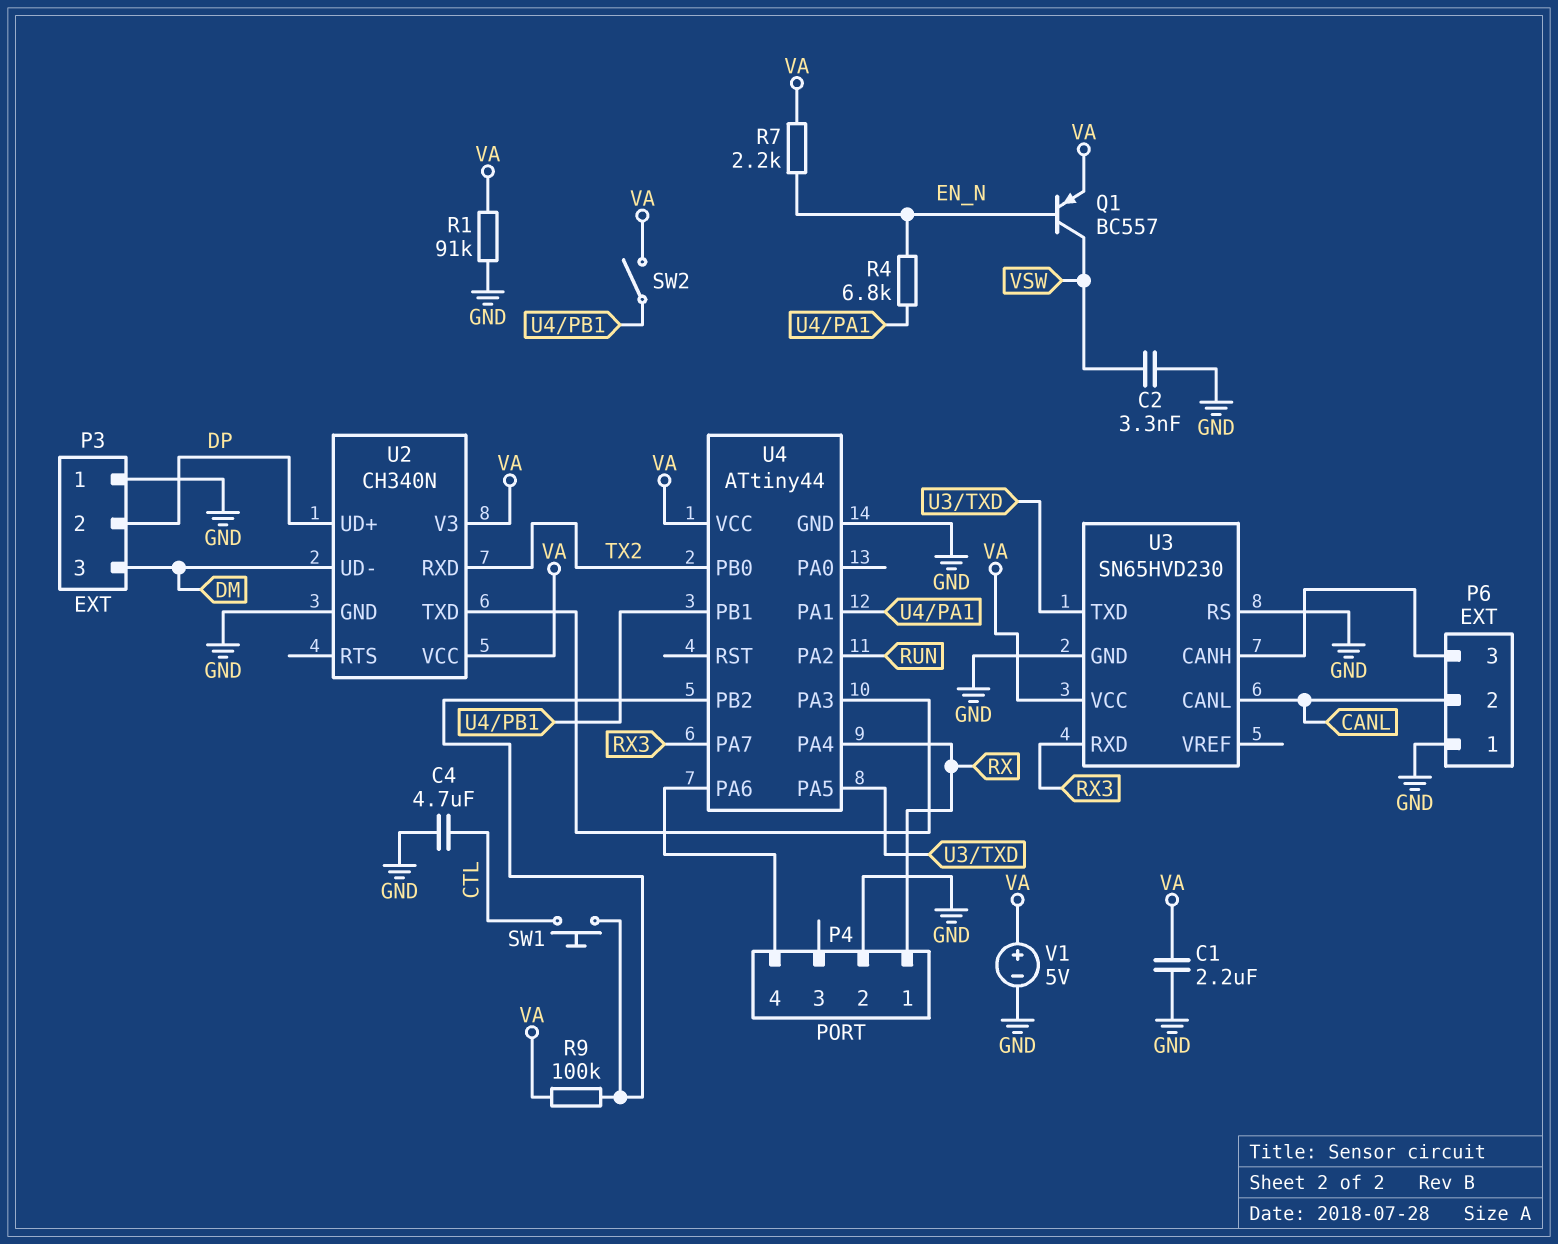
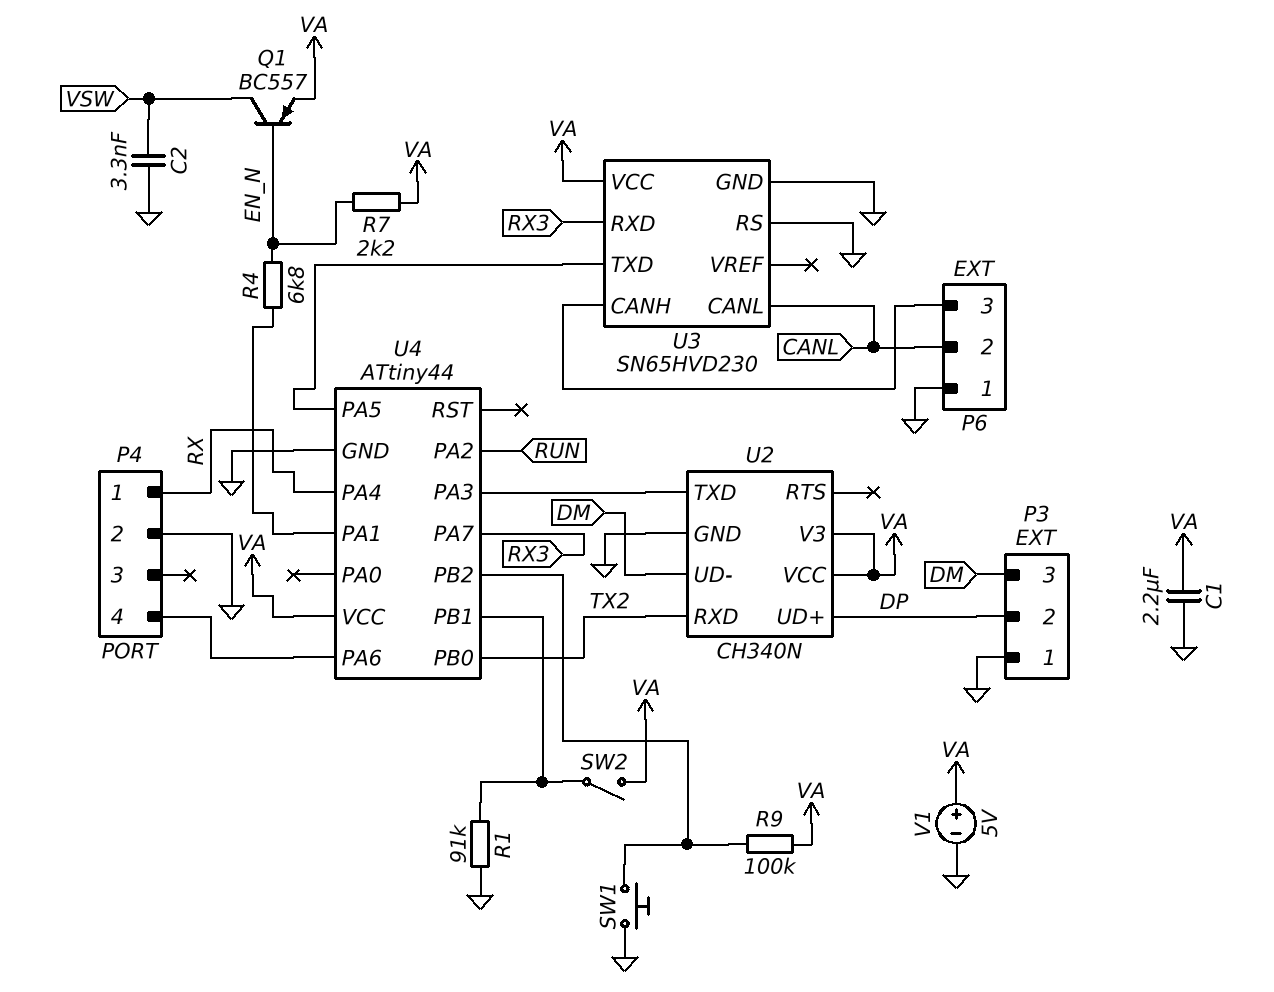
C4: 4.7uF (CTL, GND) -> none
R1: 91k (GND, VA) -> 91k (GND, U4/PB1)
SW1: button (CTL, U4/PB2) -> button (GND, U4/PB2)

